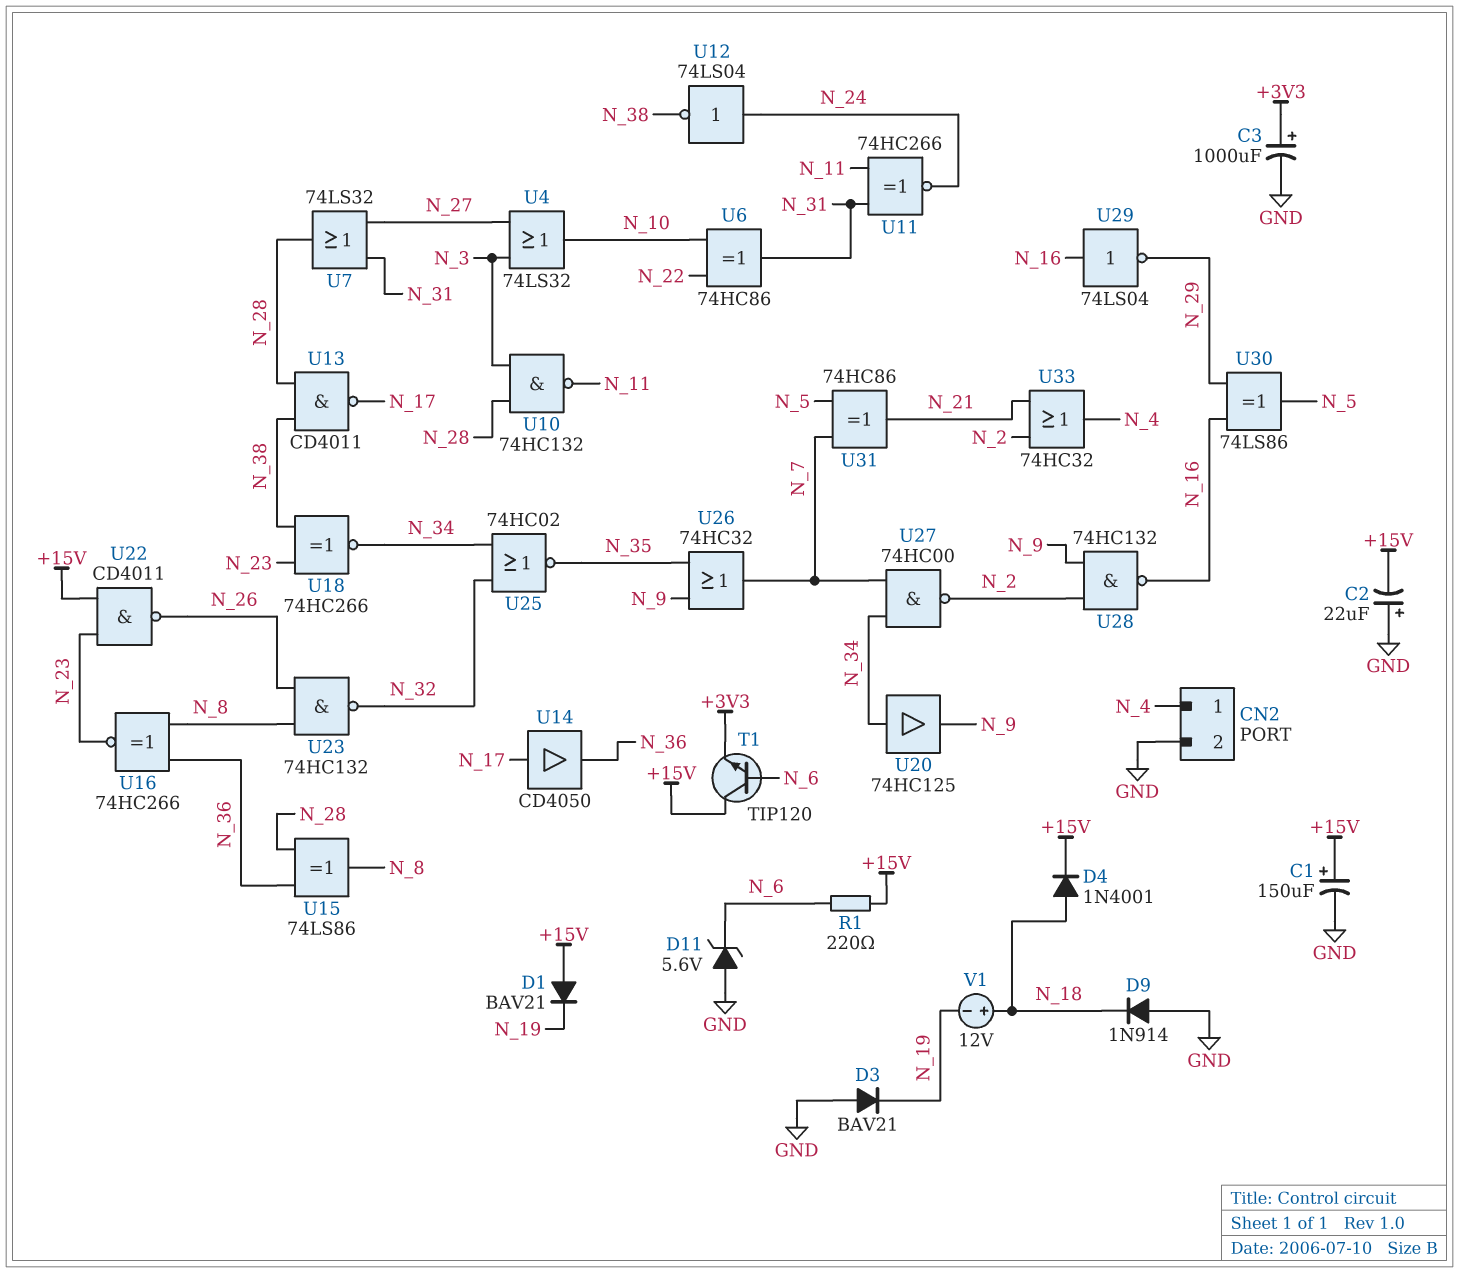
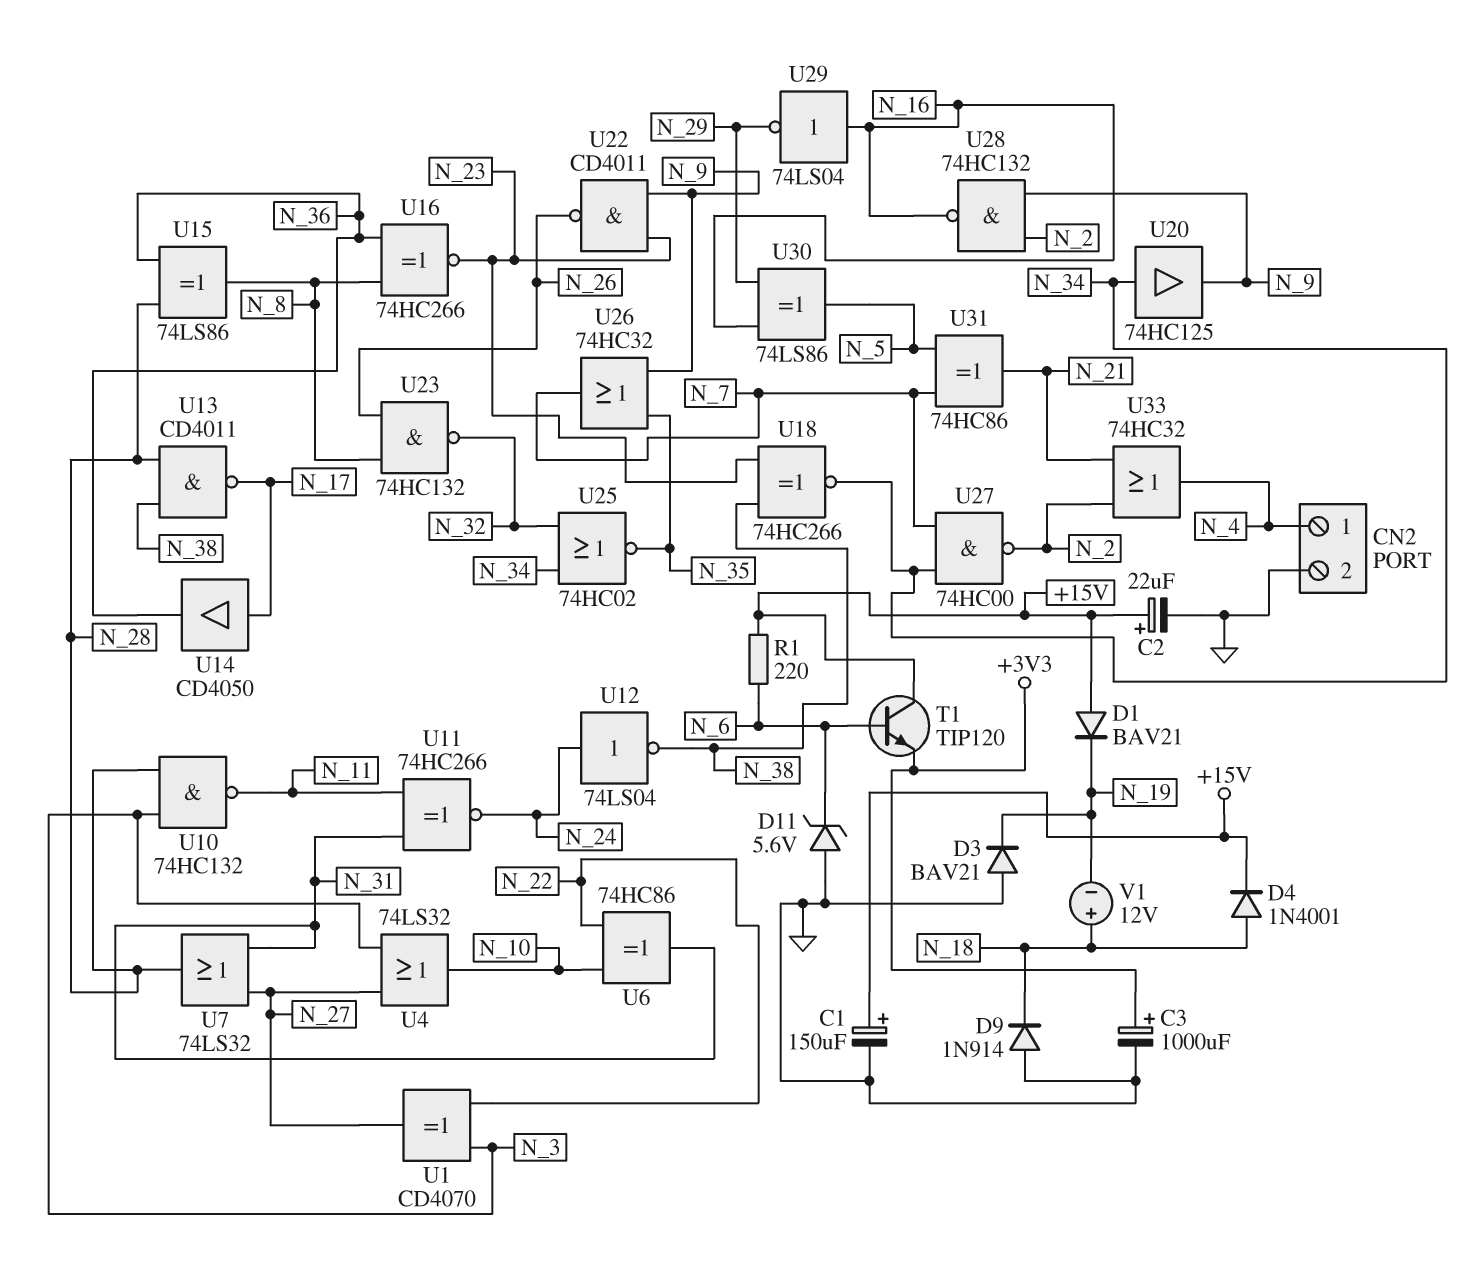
C2: 22uF (plus GND, minus +15V) -> 22uF (plus +15V, minus GND)
U1: none -> XOR CD4070 (in N_3, in N_22, out N_27)
U22: NAND CD4011 (in +15V, in N_23, out N_26) -> NAND CD4011 (in N_9, in N_23, out N_26)

